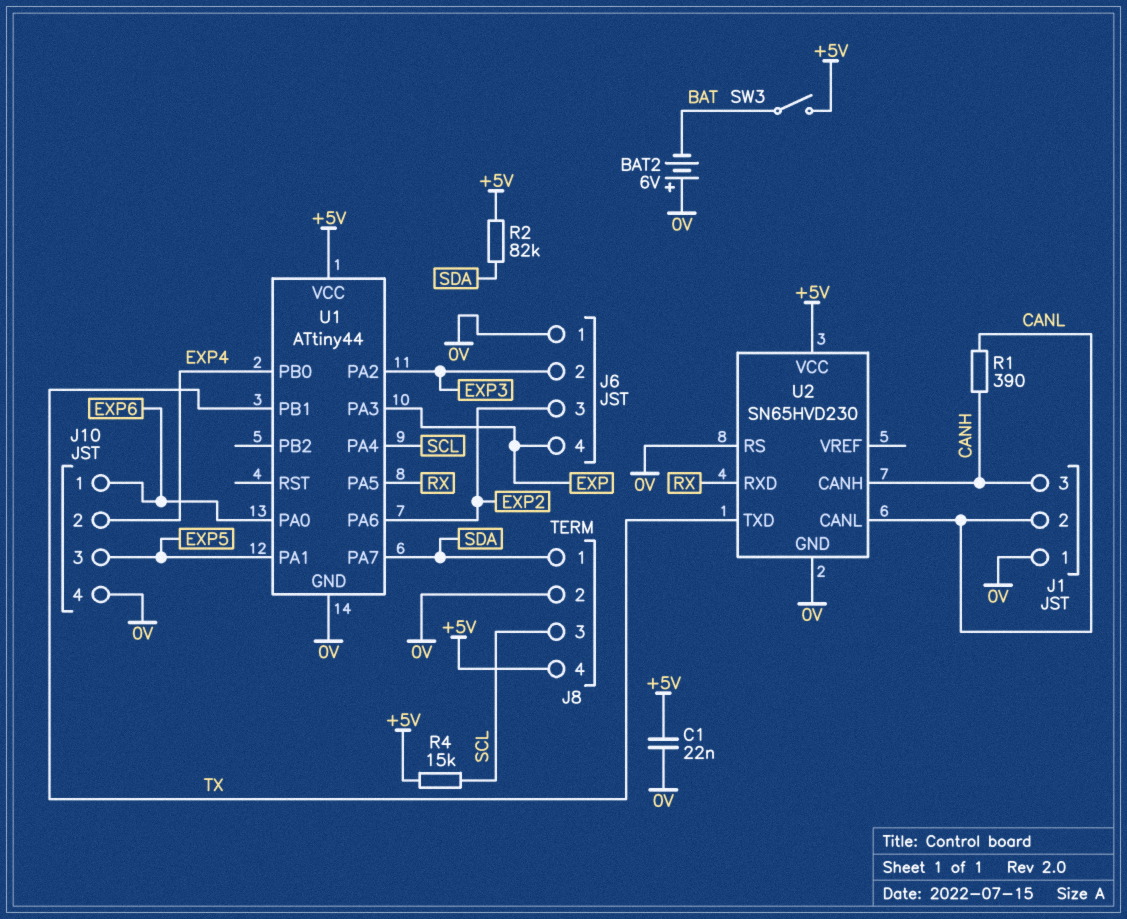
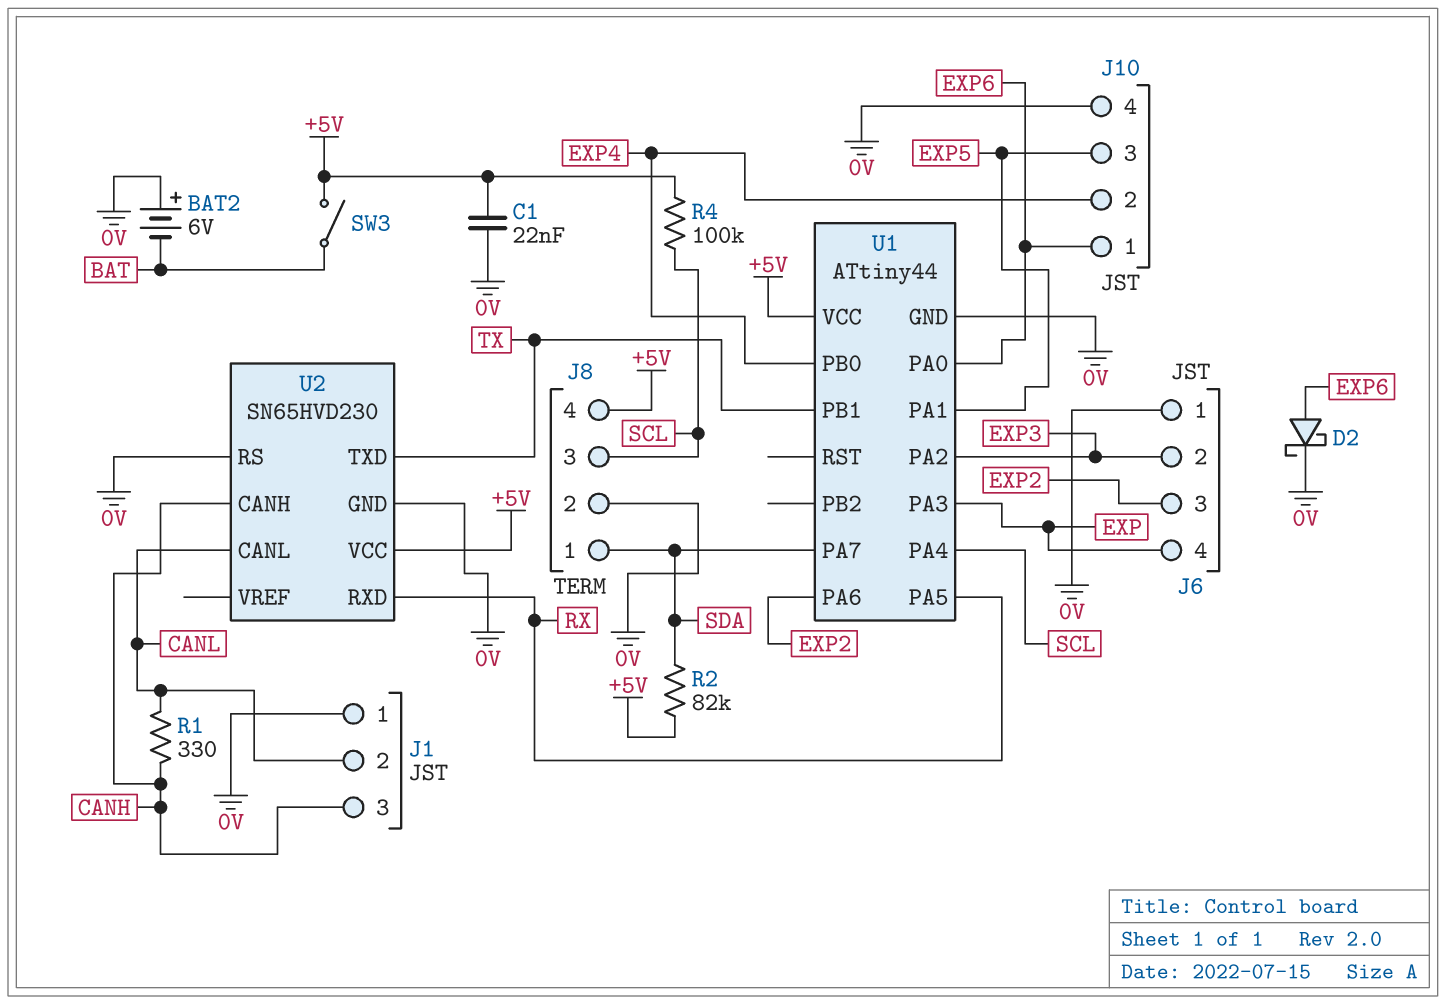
D2: none -> schottky (A EXP6, K 0V)
R1: 390 (CANH, CANL) -> 330 (CANH, CANL)
R4: 15k (+5V, SCL) -> 100k (+5V, SCL)

